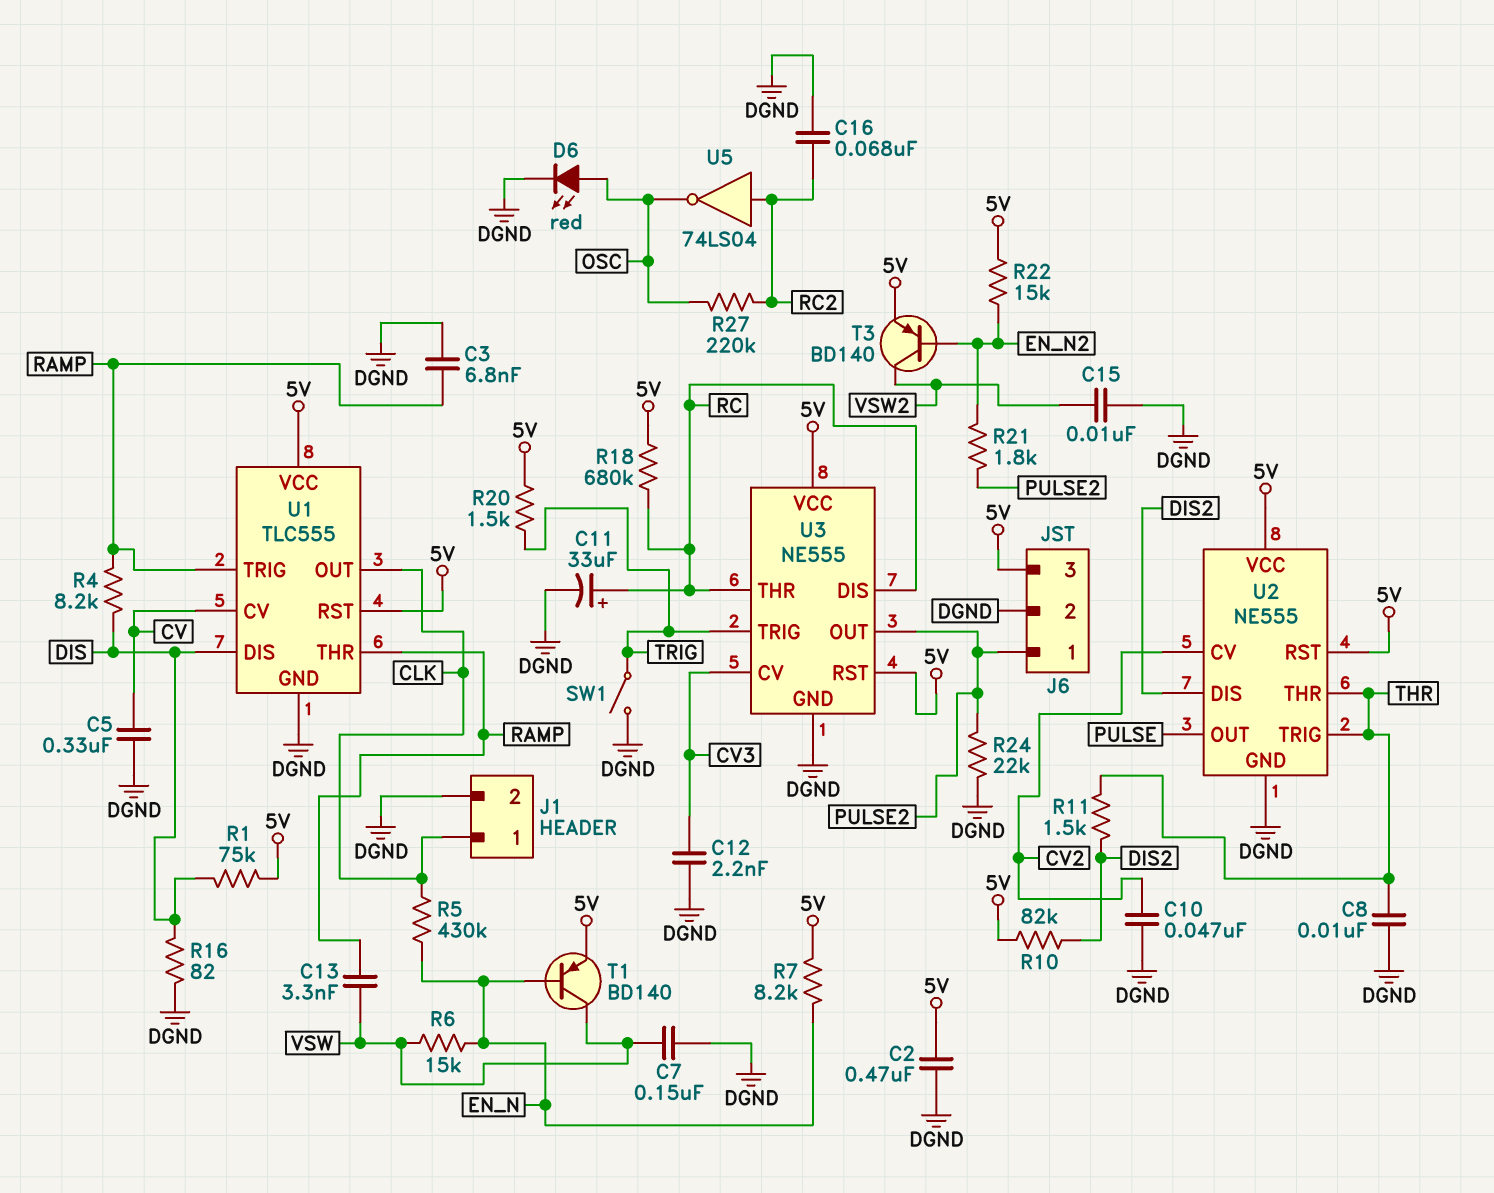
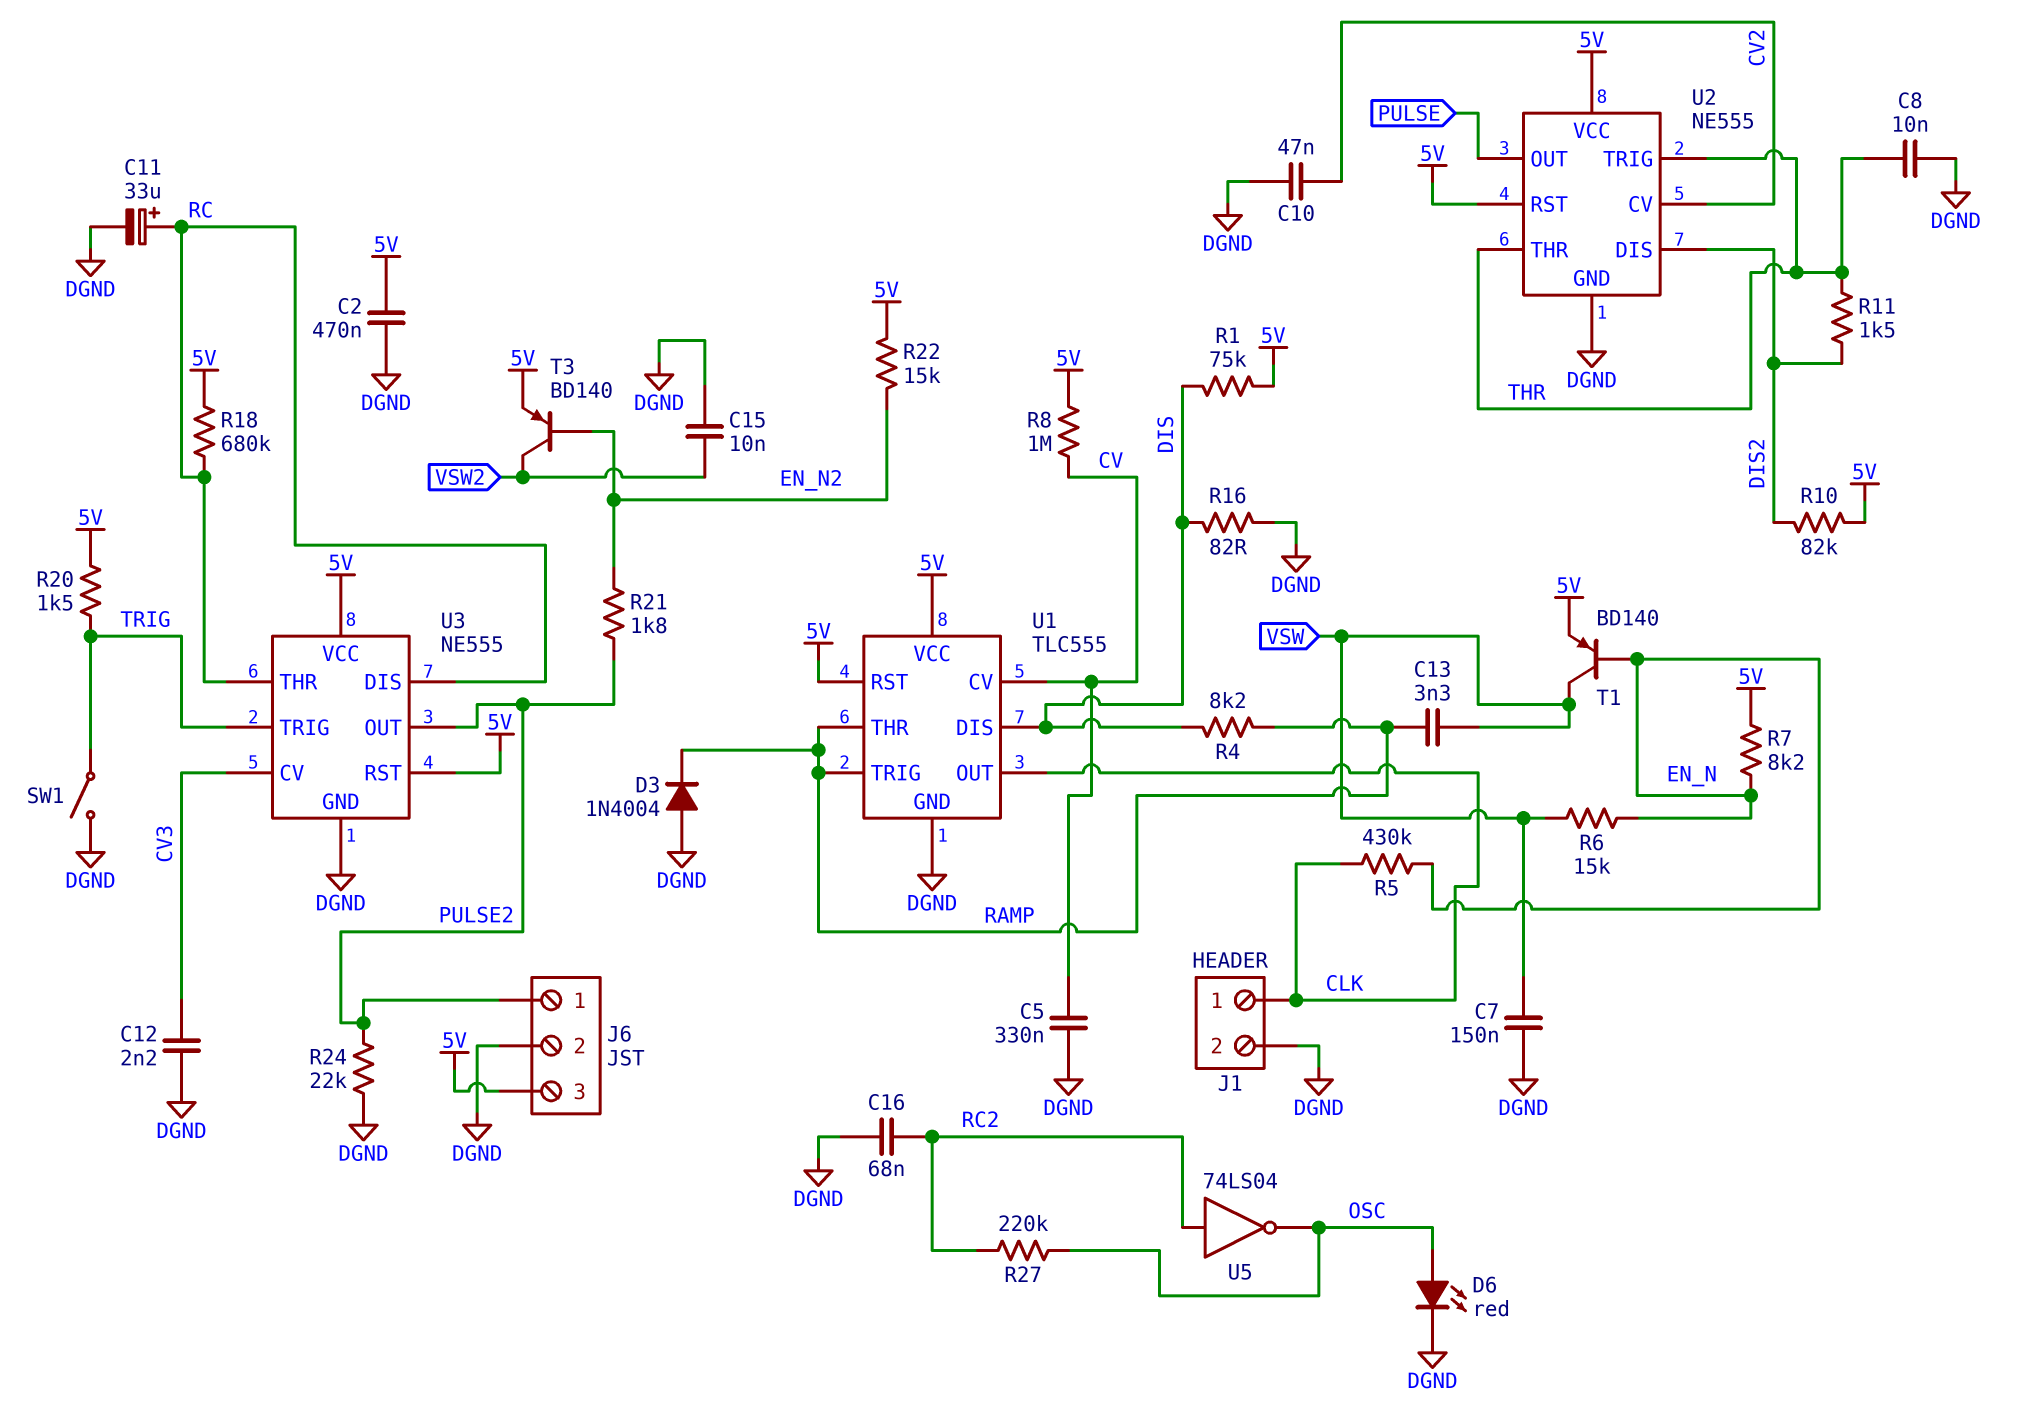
C3: 6.8nF (DGND, RAMP) -> none
D3: none -> diode 1N4004 (A DGND, K RAMP)
R8: none -> 1M (5V, CV)

